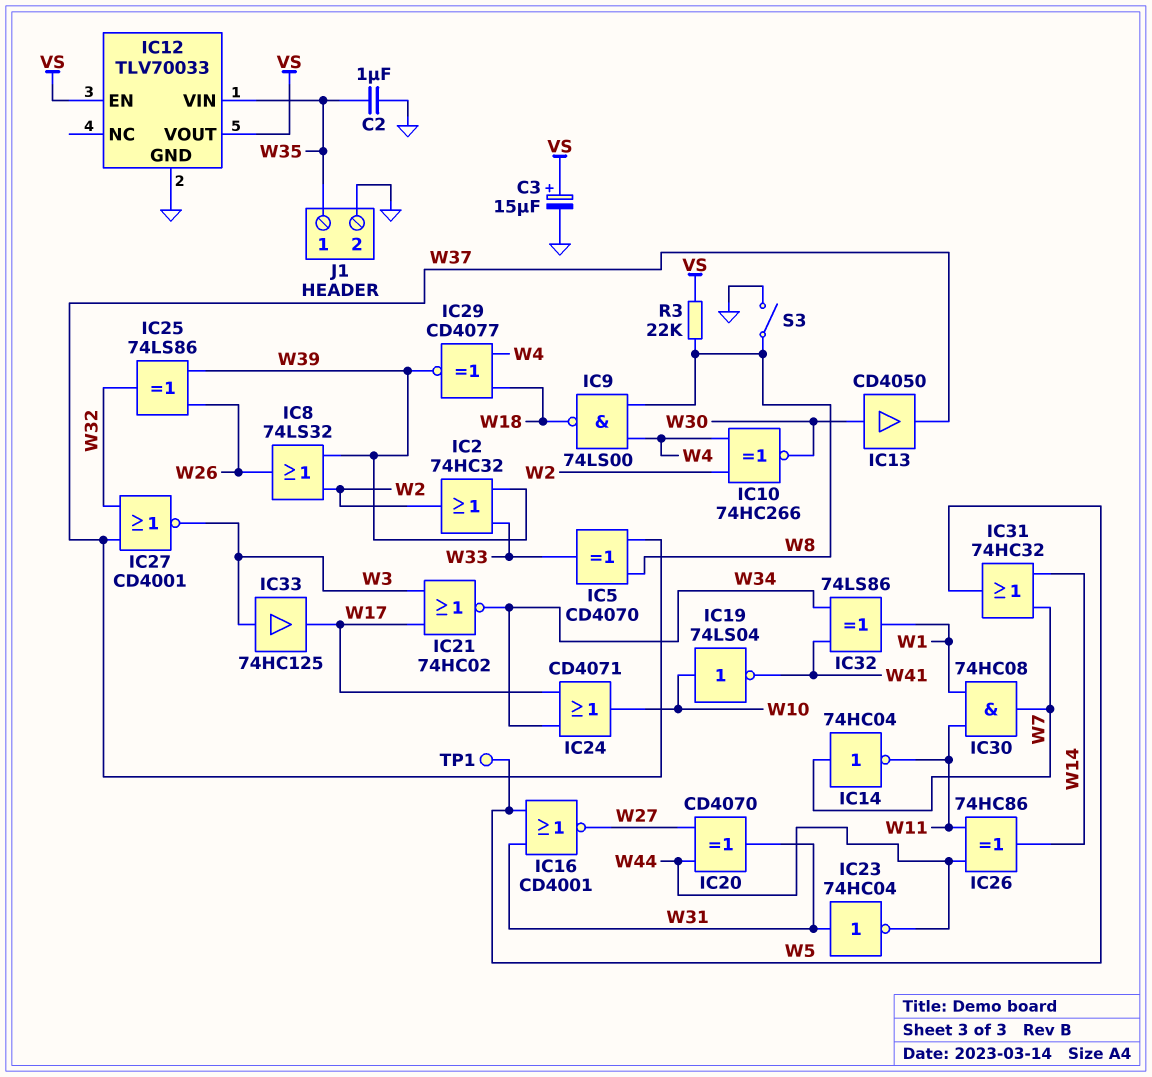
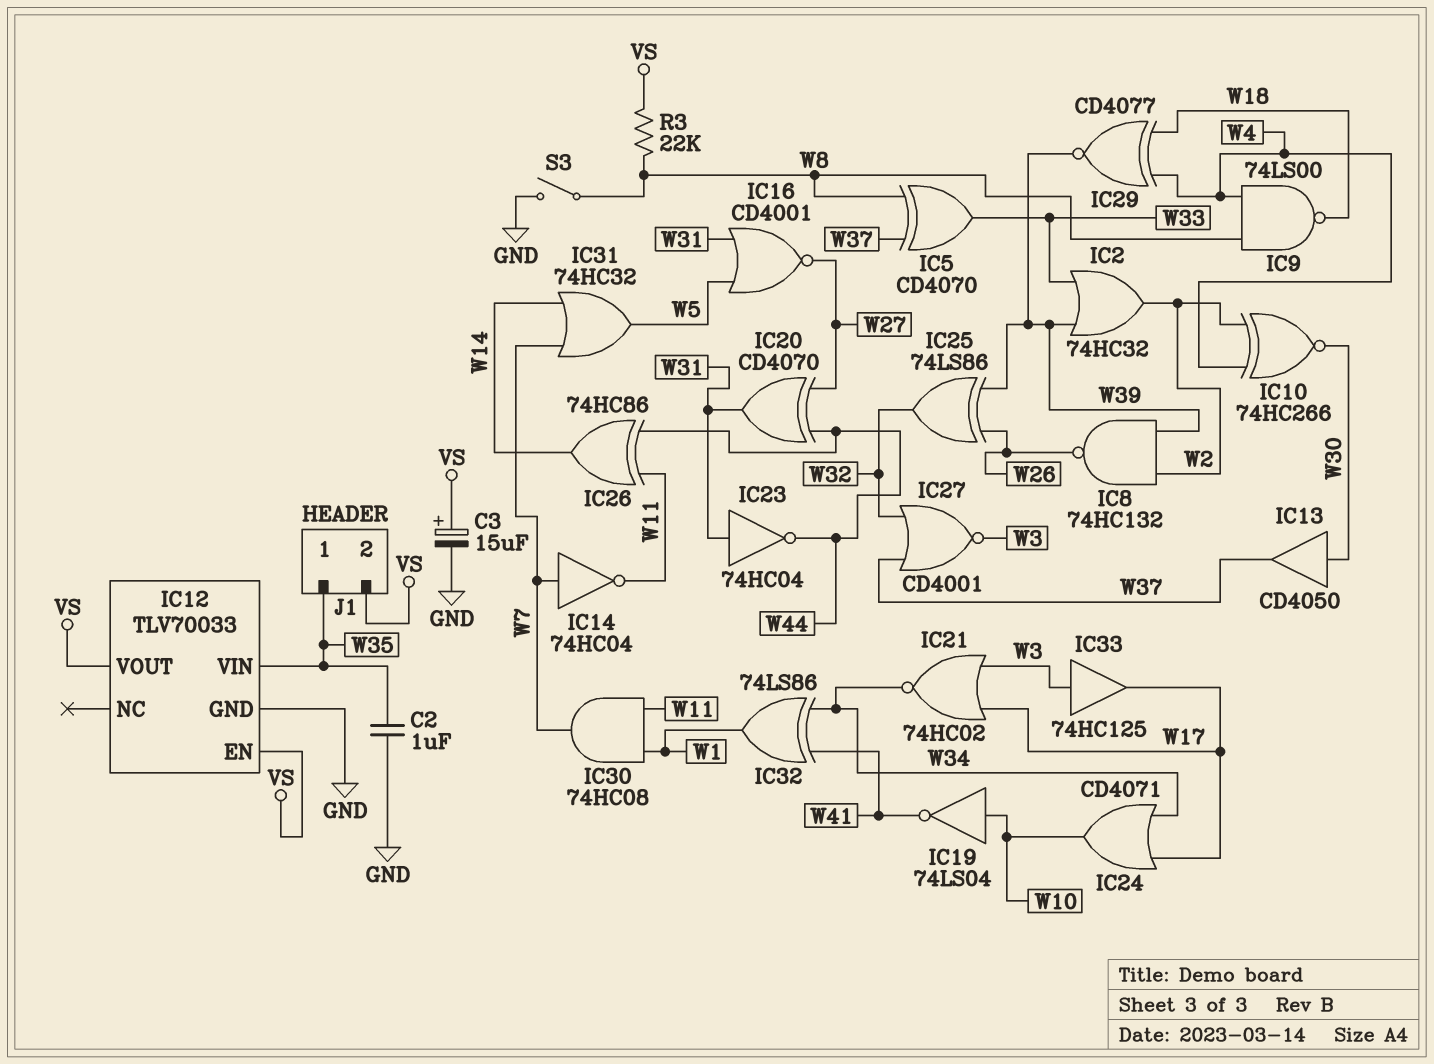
IC8: OR 74LS32 (in W2, in W39, out W26) -> NAND 74HC132 (in W2, in W39, out W26)
J1 pin 2: GND -> VS
TP1: test point (W5) -> none

